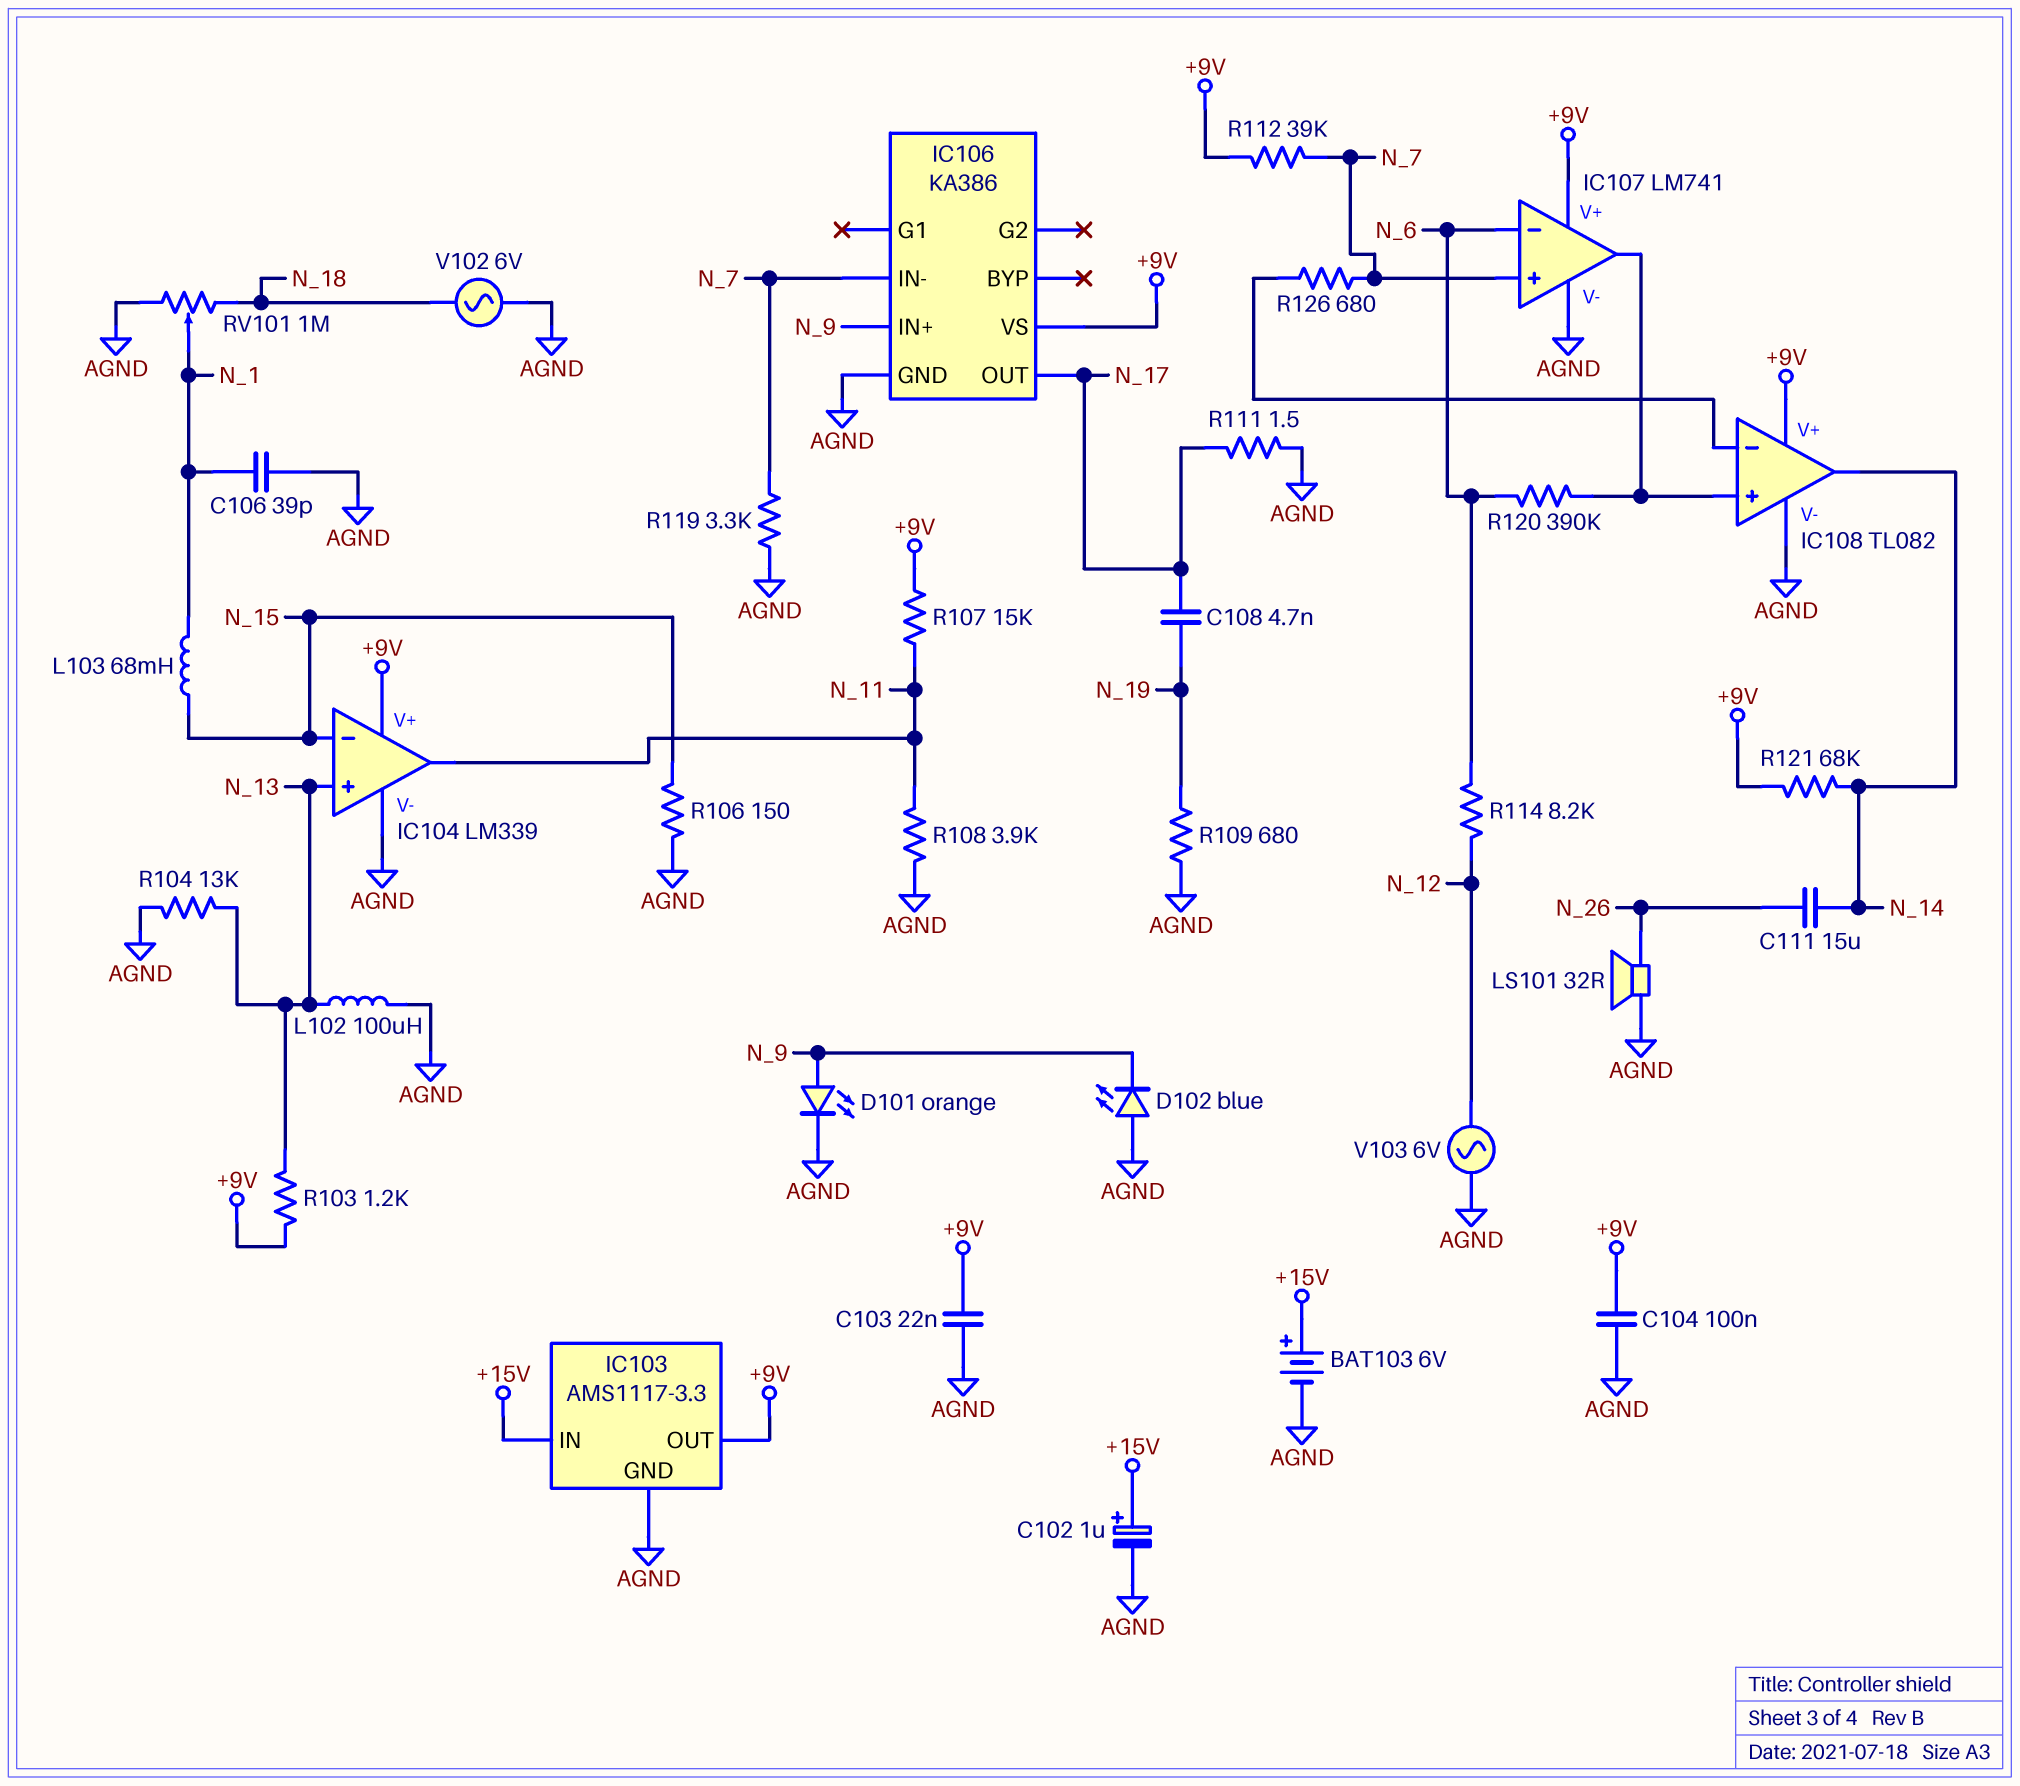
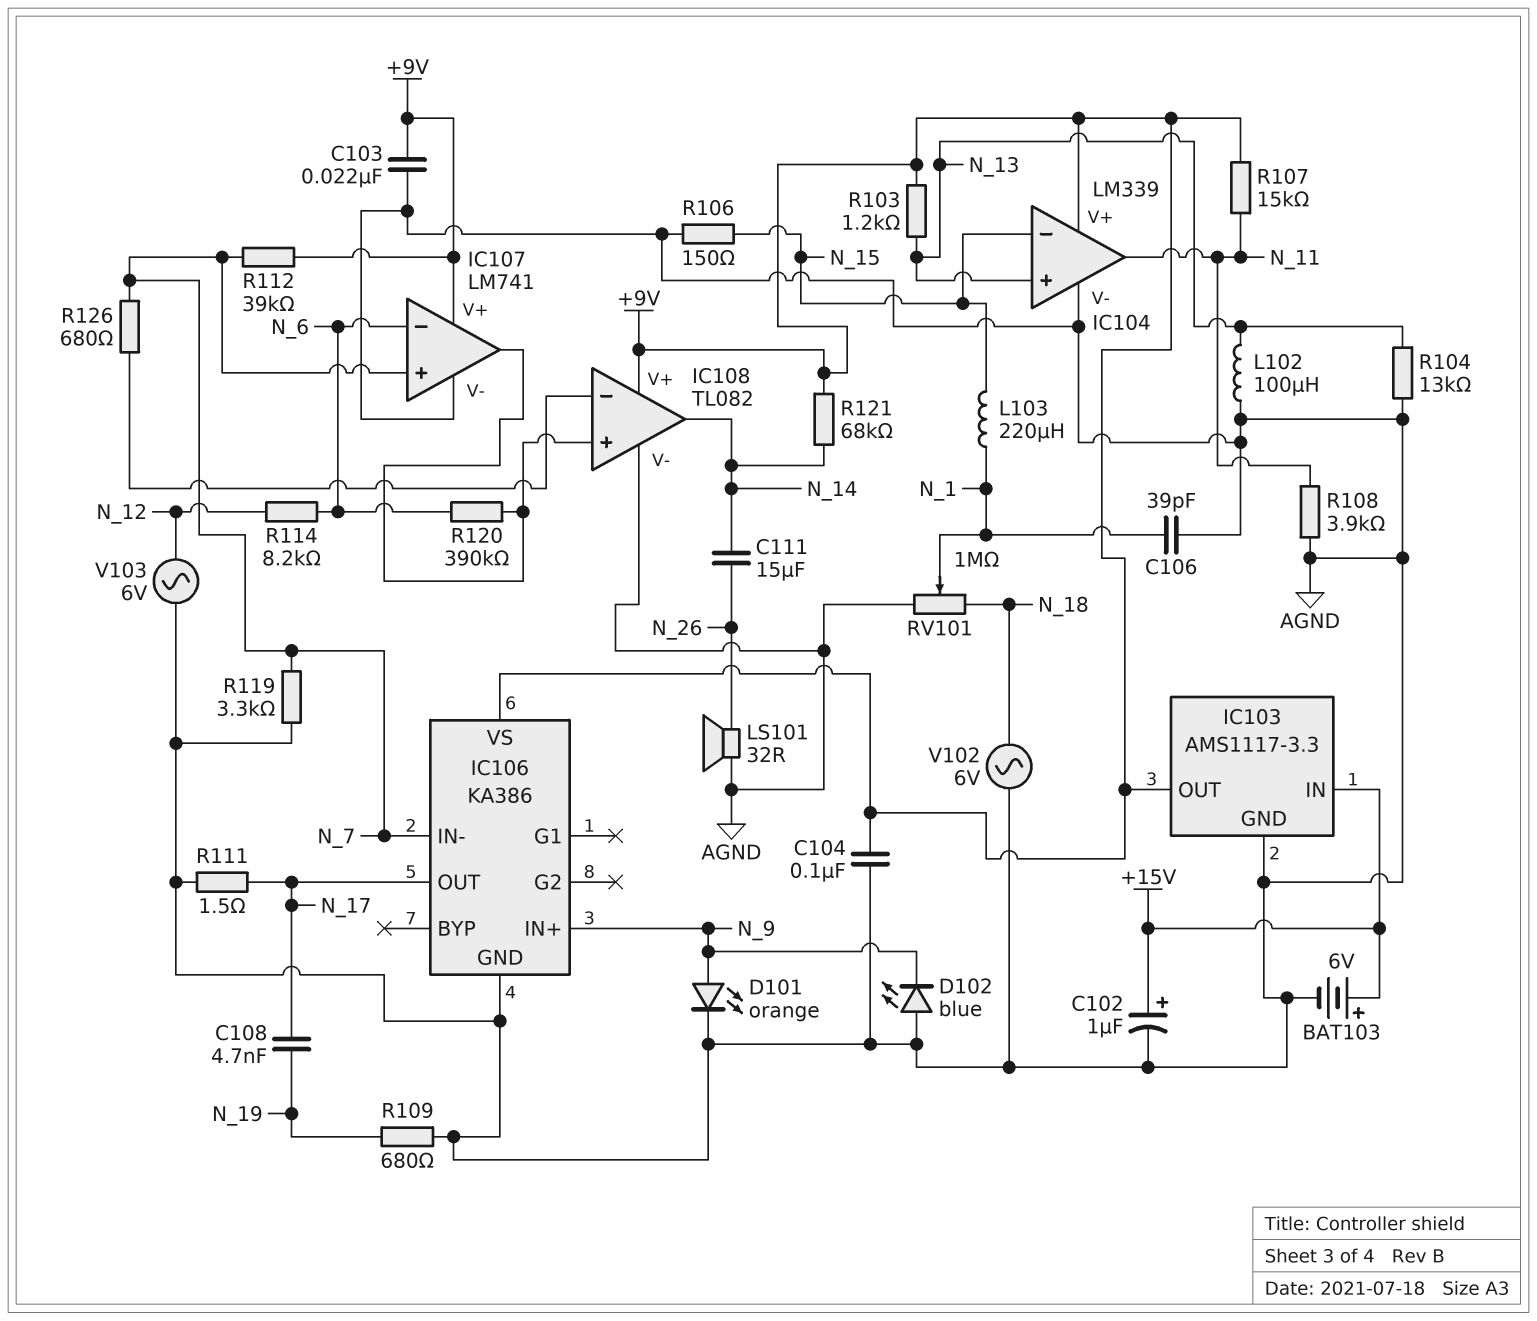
L103: 68mH (N_1, N_15) -> 220uH (N_1, N_15)

